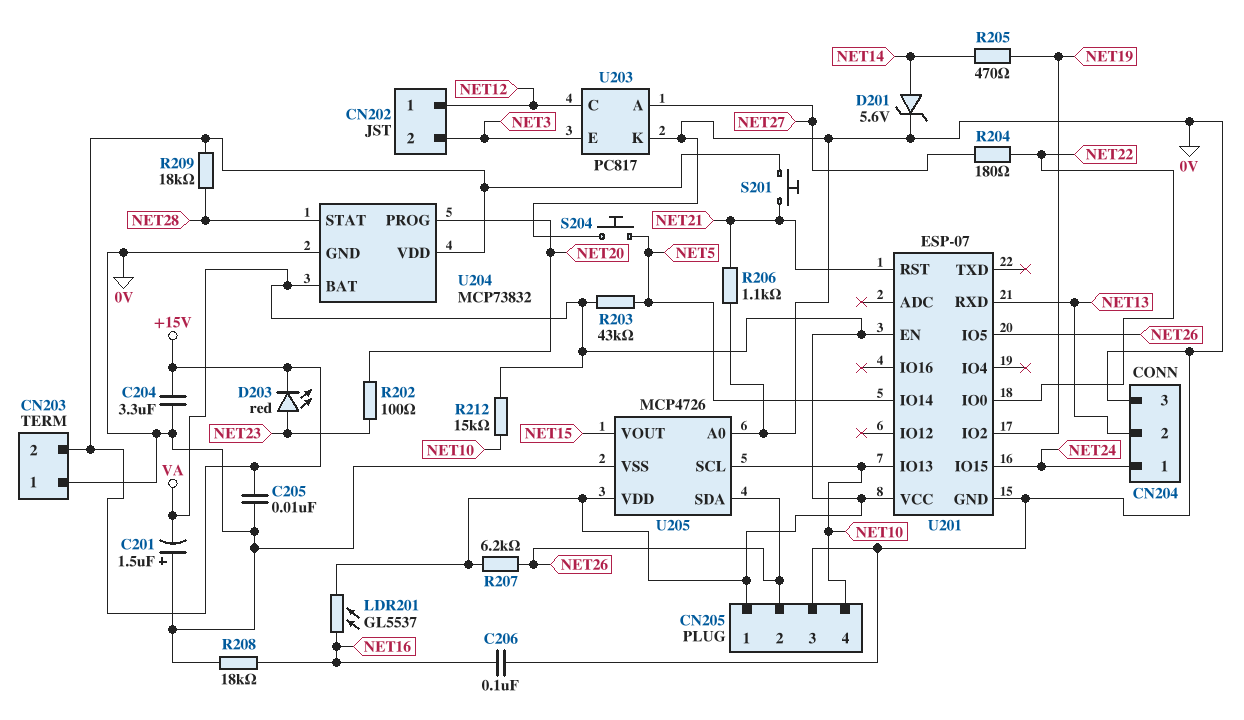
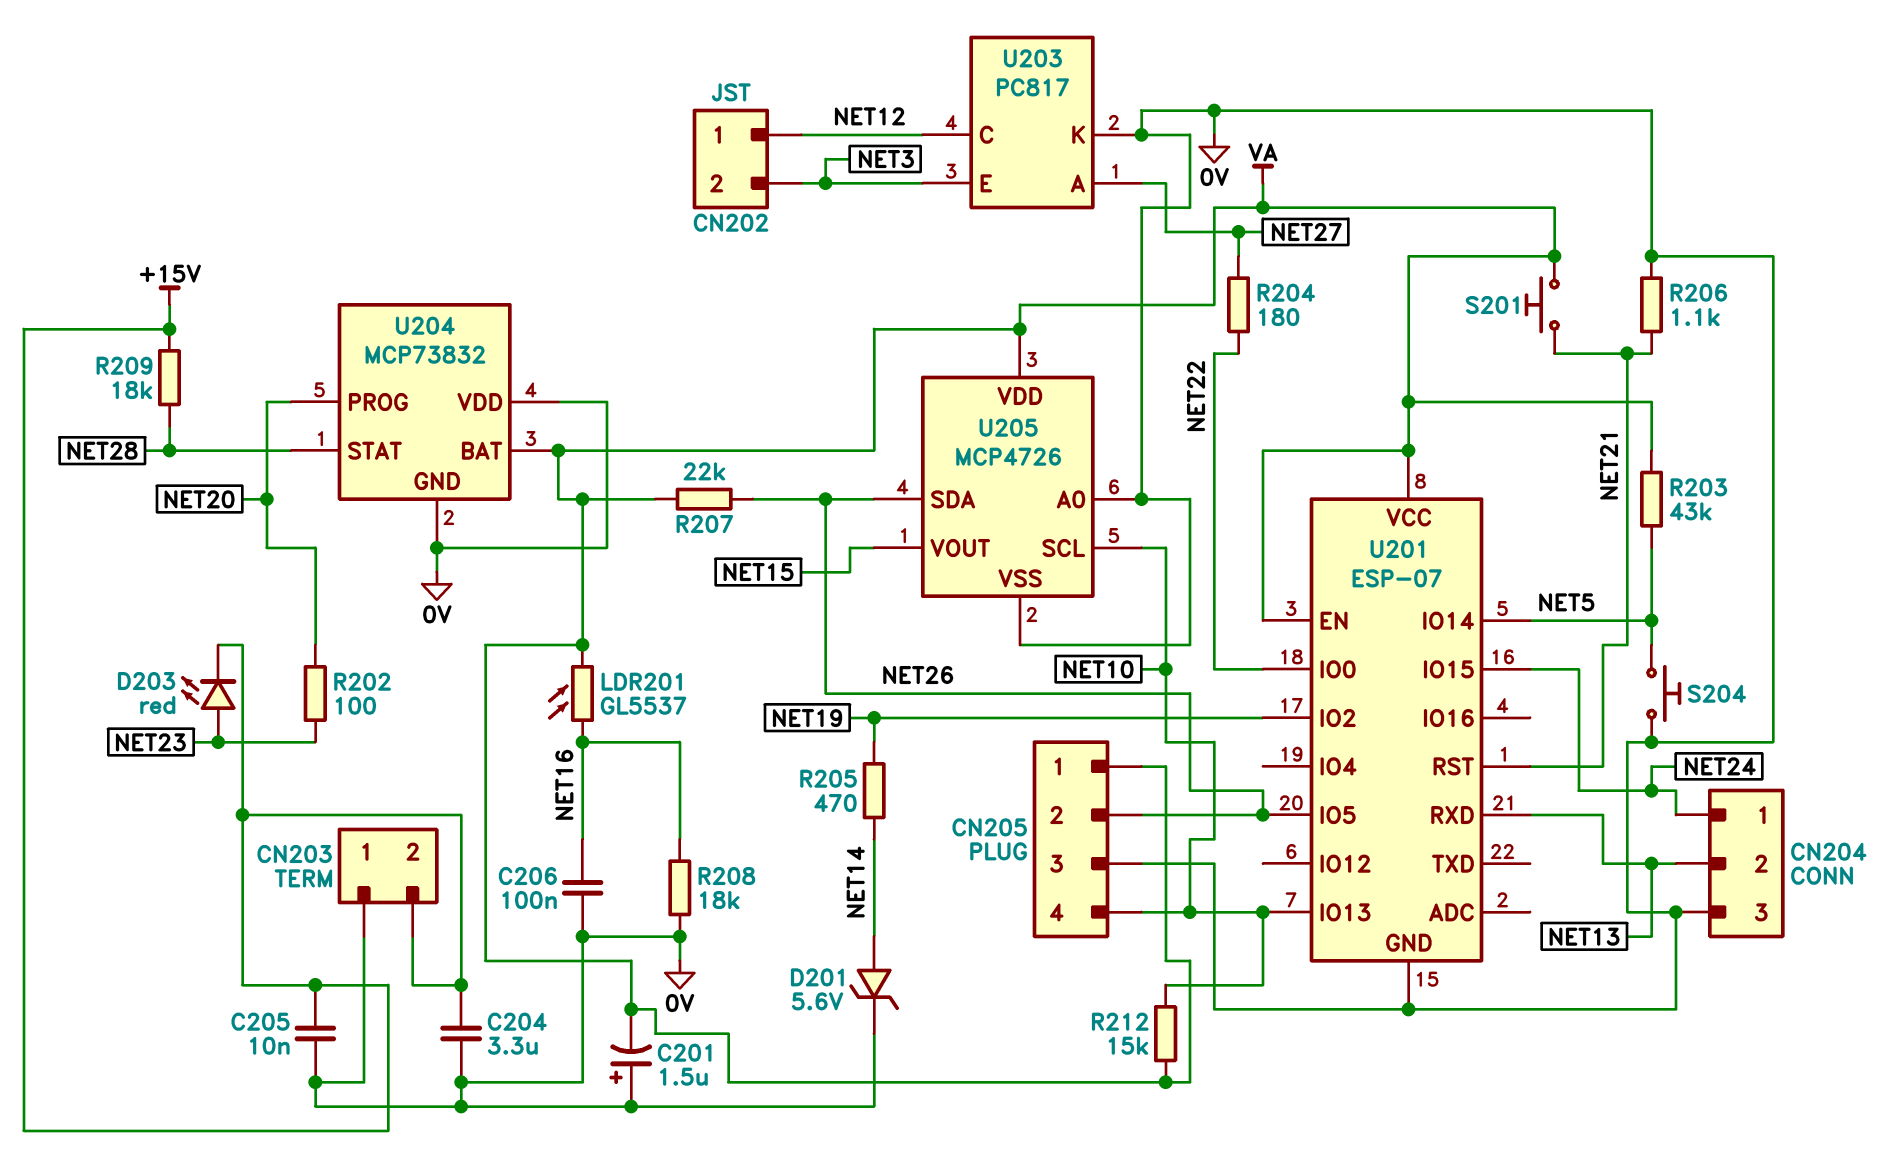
R207: 6.2k (NET26, VA) -> 22k (NET26, VA)
S201: button (+15V, NET21) -> button (NET21, VA)
U204 pin VDD: +15V -> 0V

